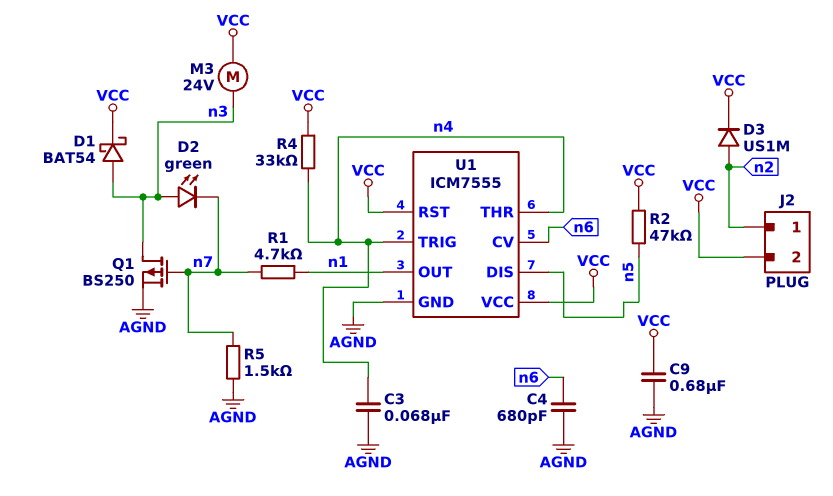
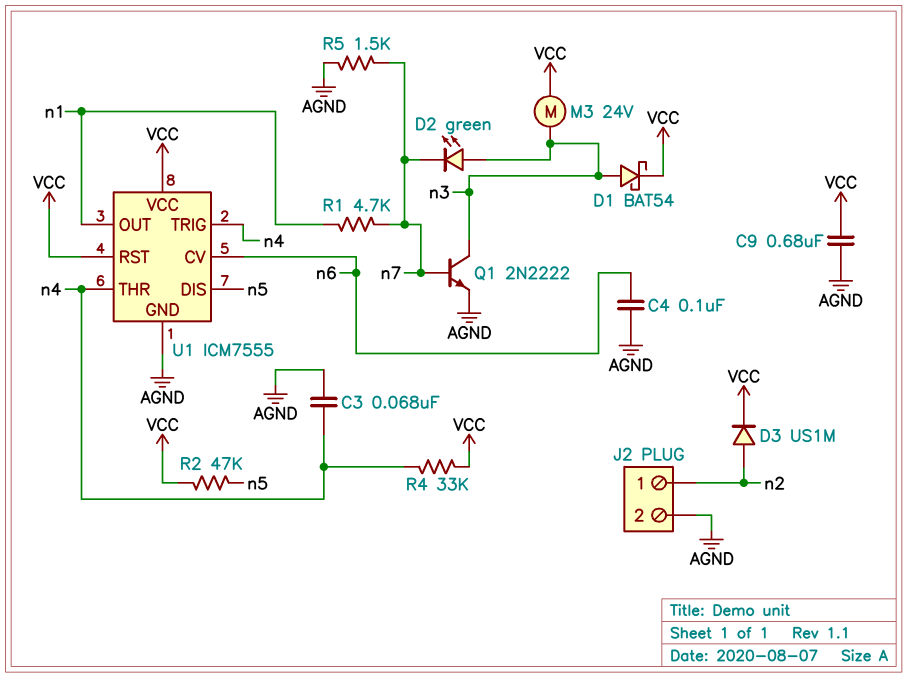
C4: 680pF (AGND, n6) -> 100nF (AGND, n6)
J2 pin 2: VCC -> AGND
Q1: PMOS BS250 (G n7, D n3, S AGND) -> NPN 2N2222 (B n7, C n3, E AGND)

